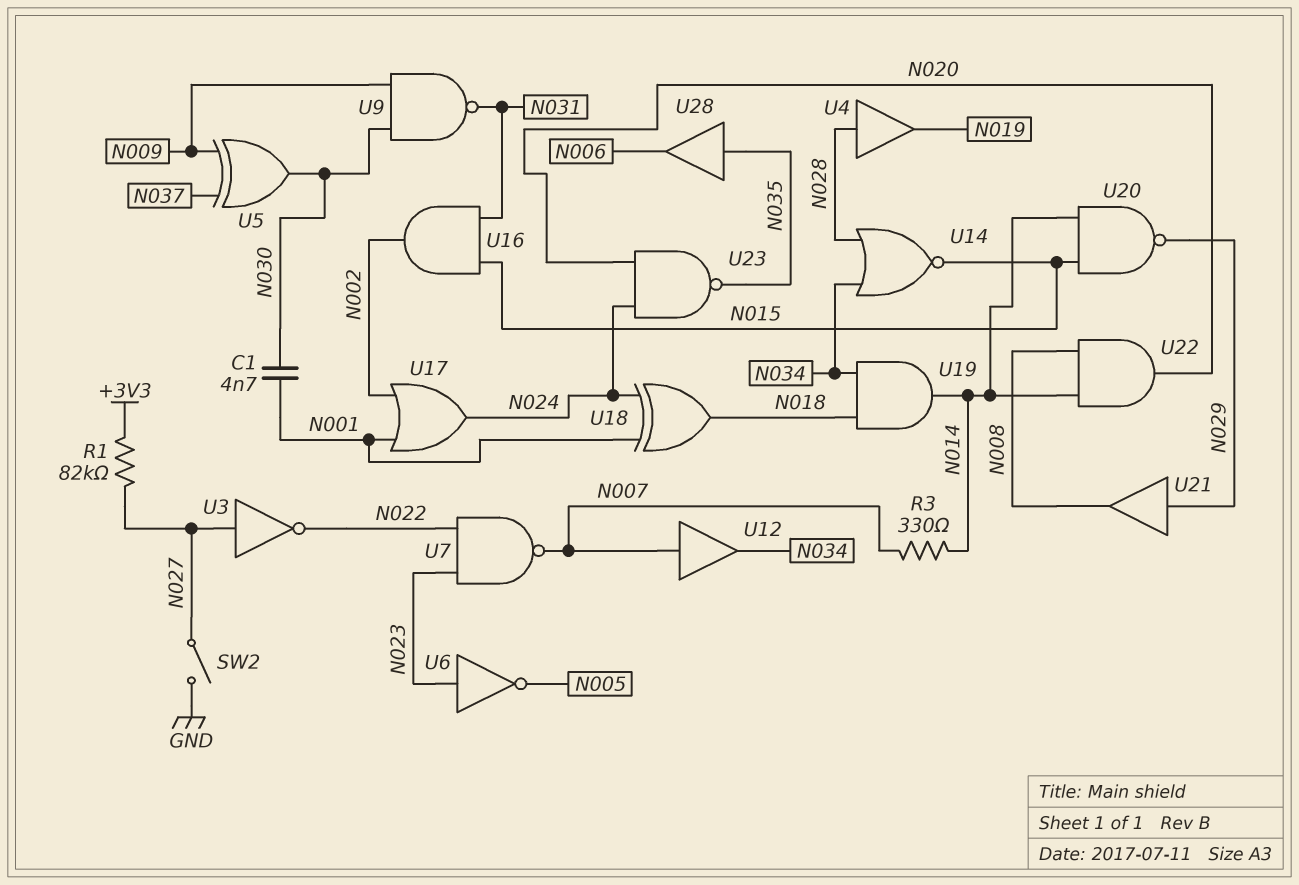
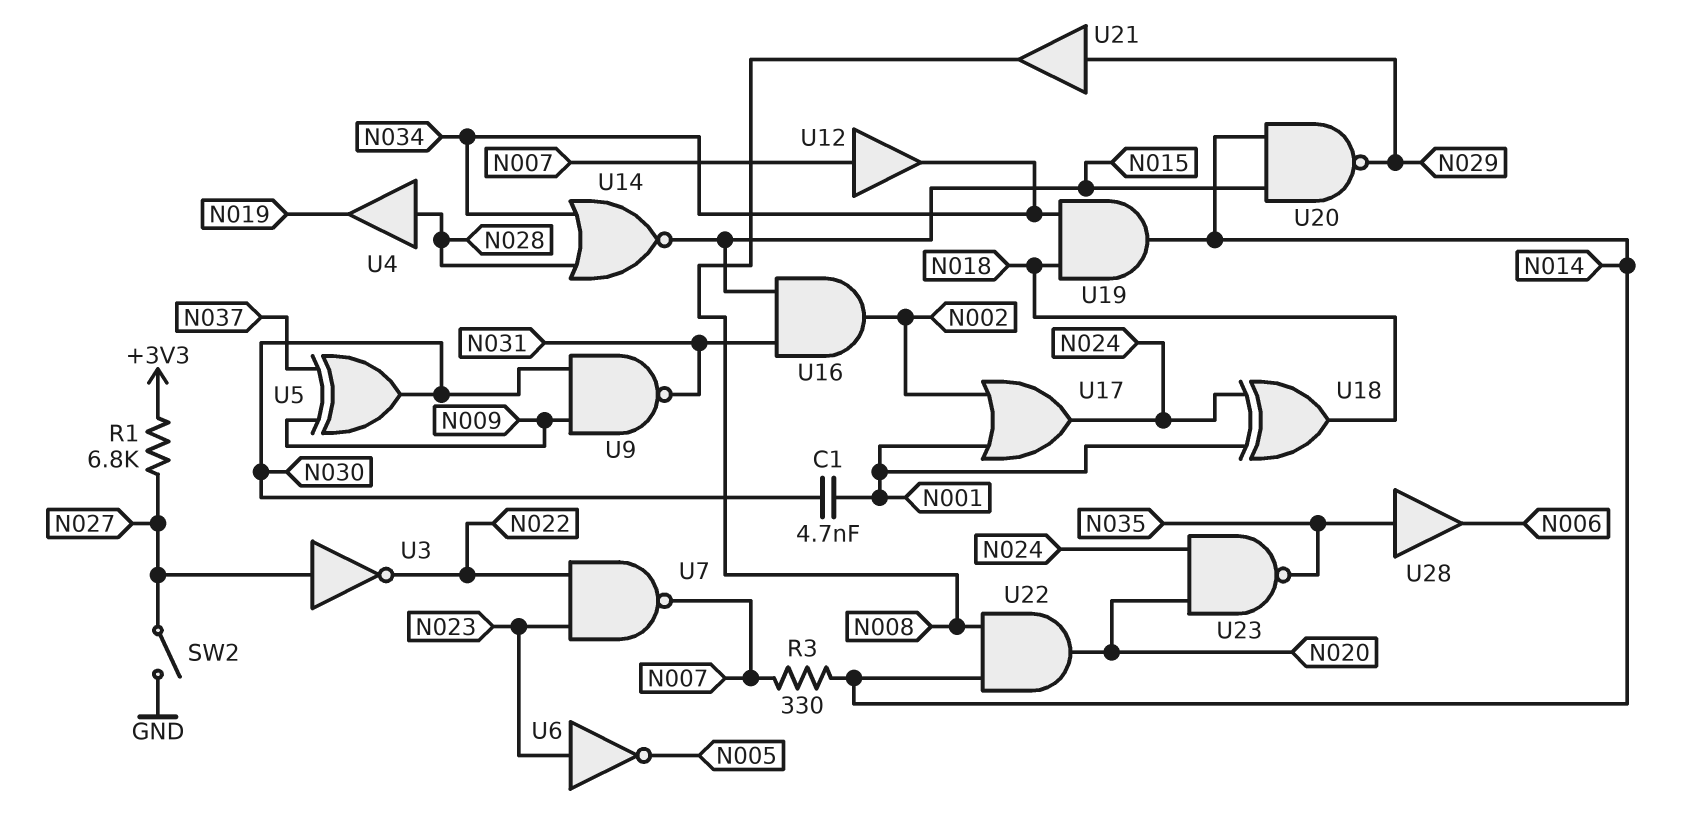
R1: 82k (+3V3, N027) -> 6.8k (+3V3, N027)

